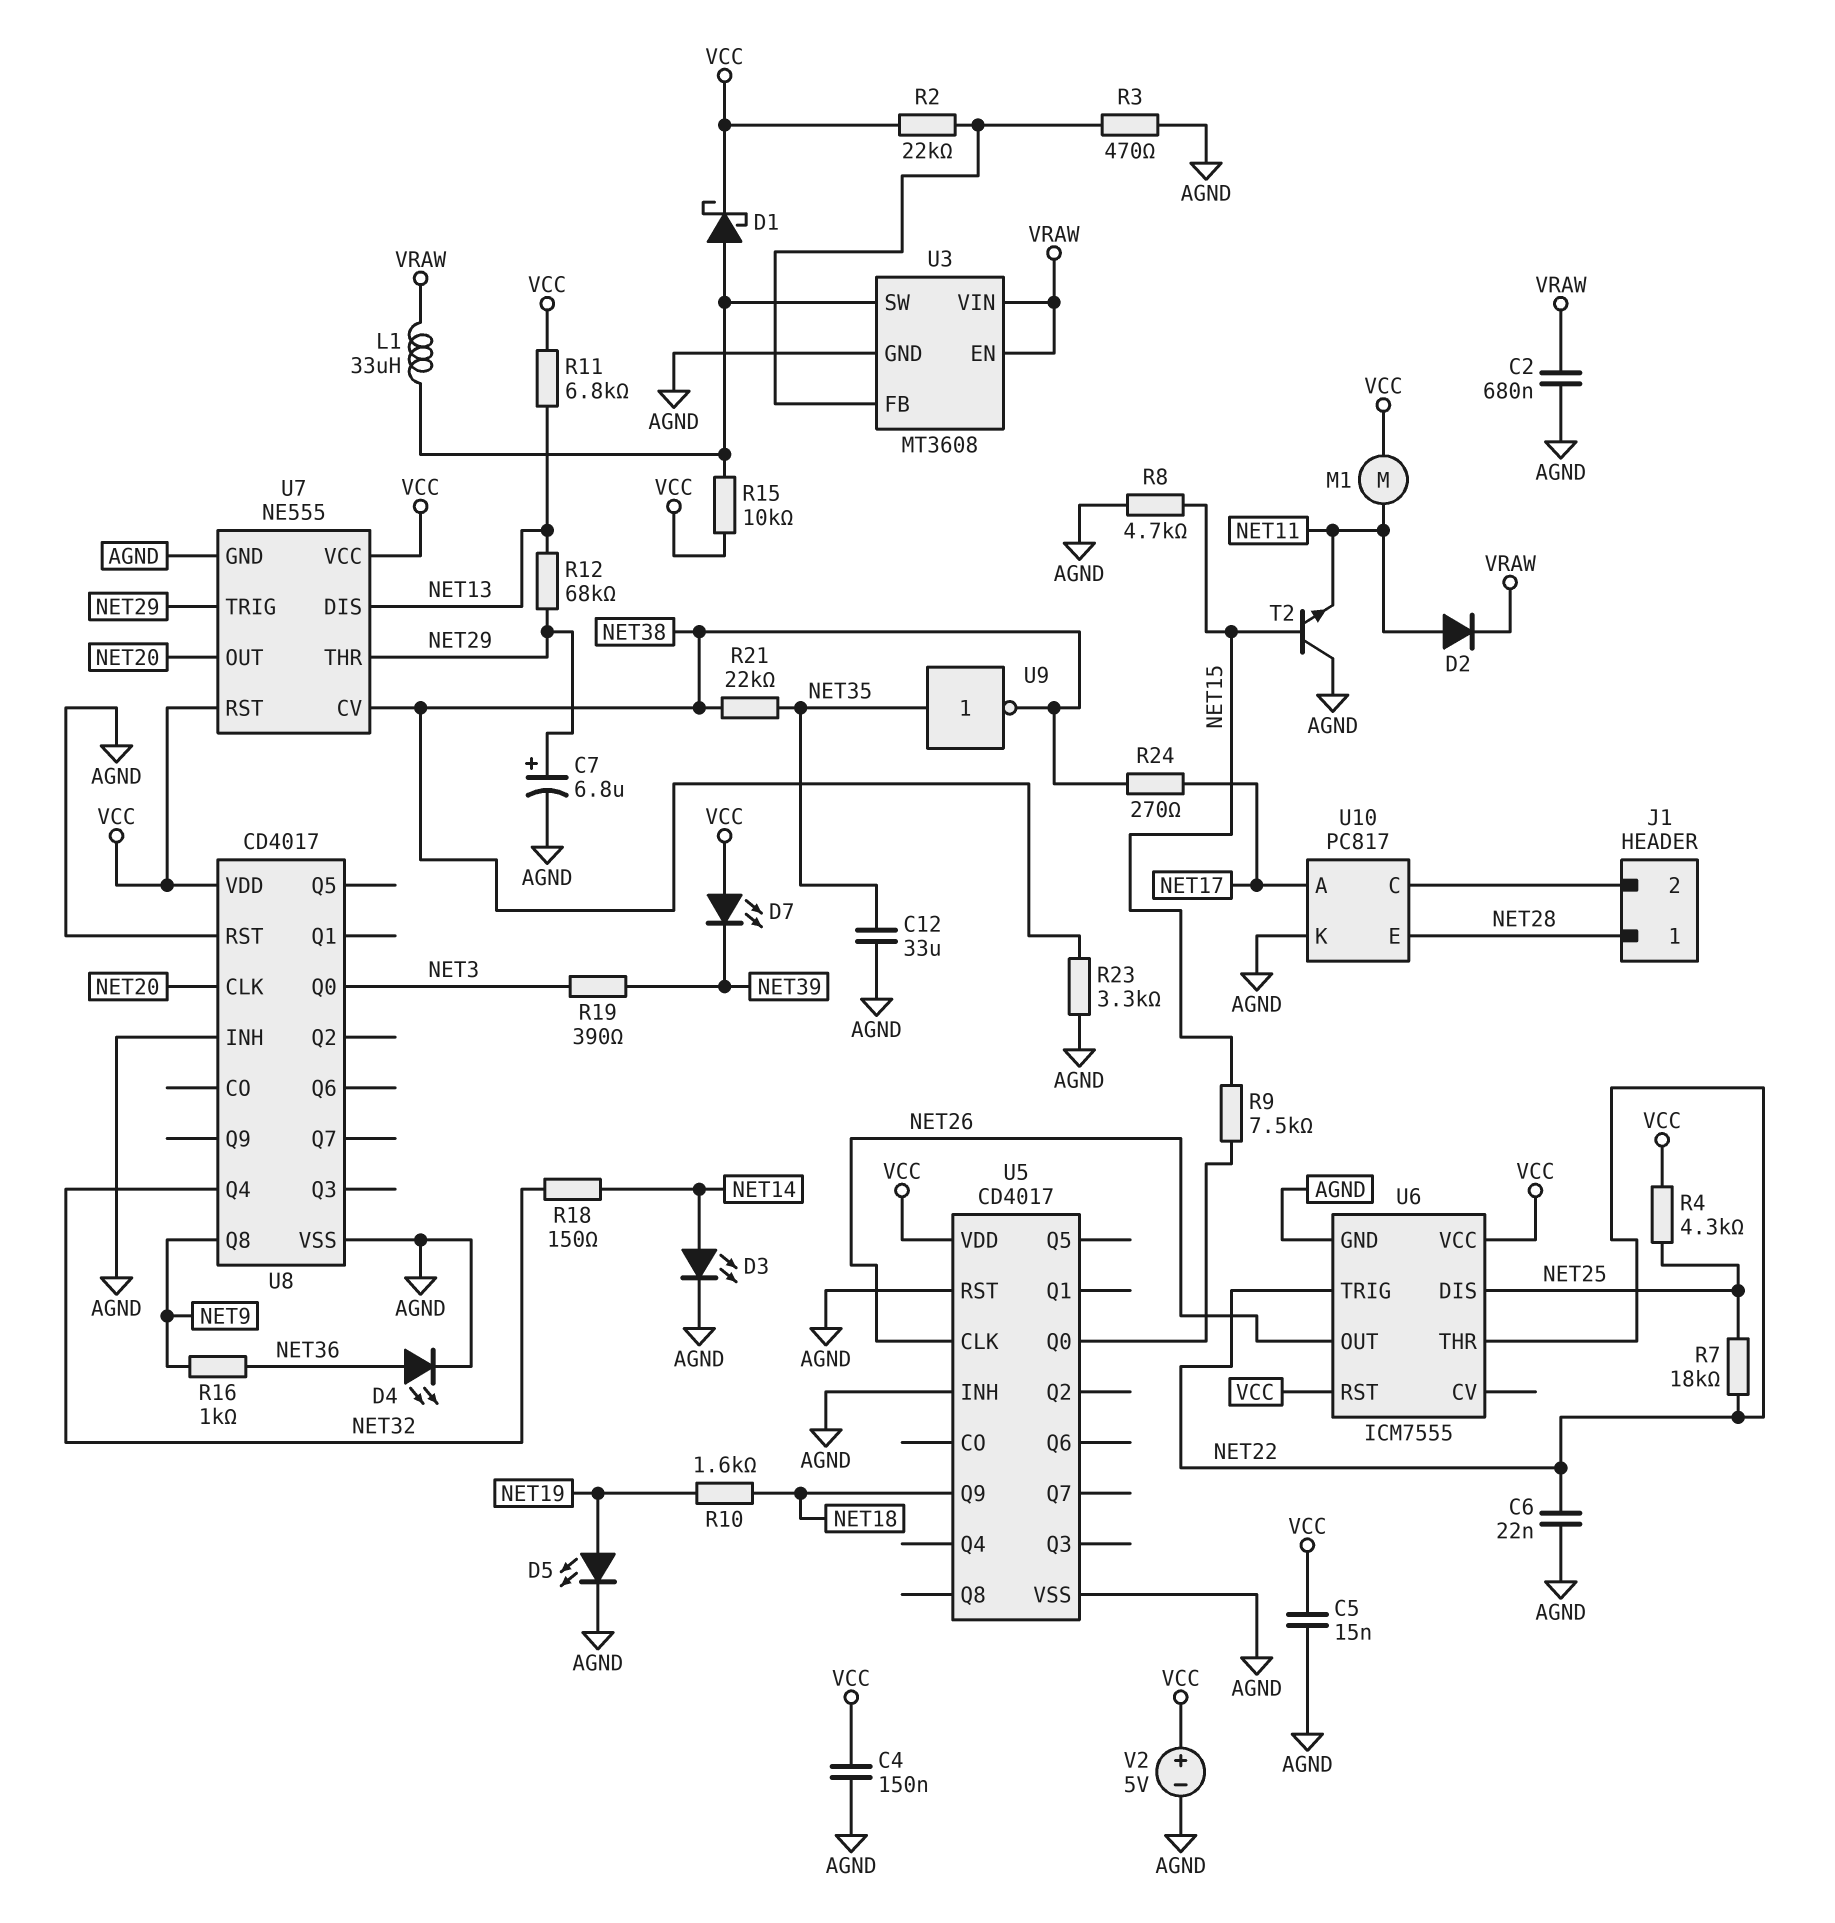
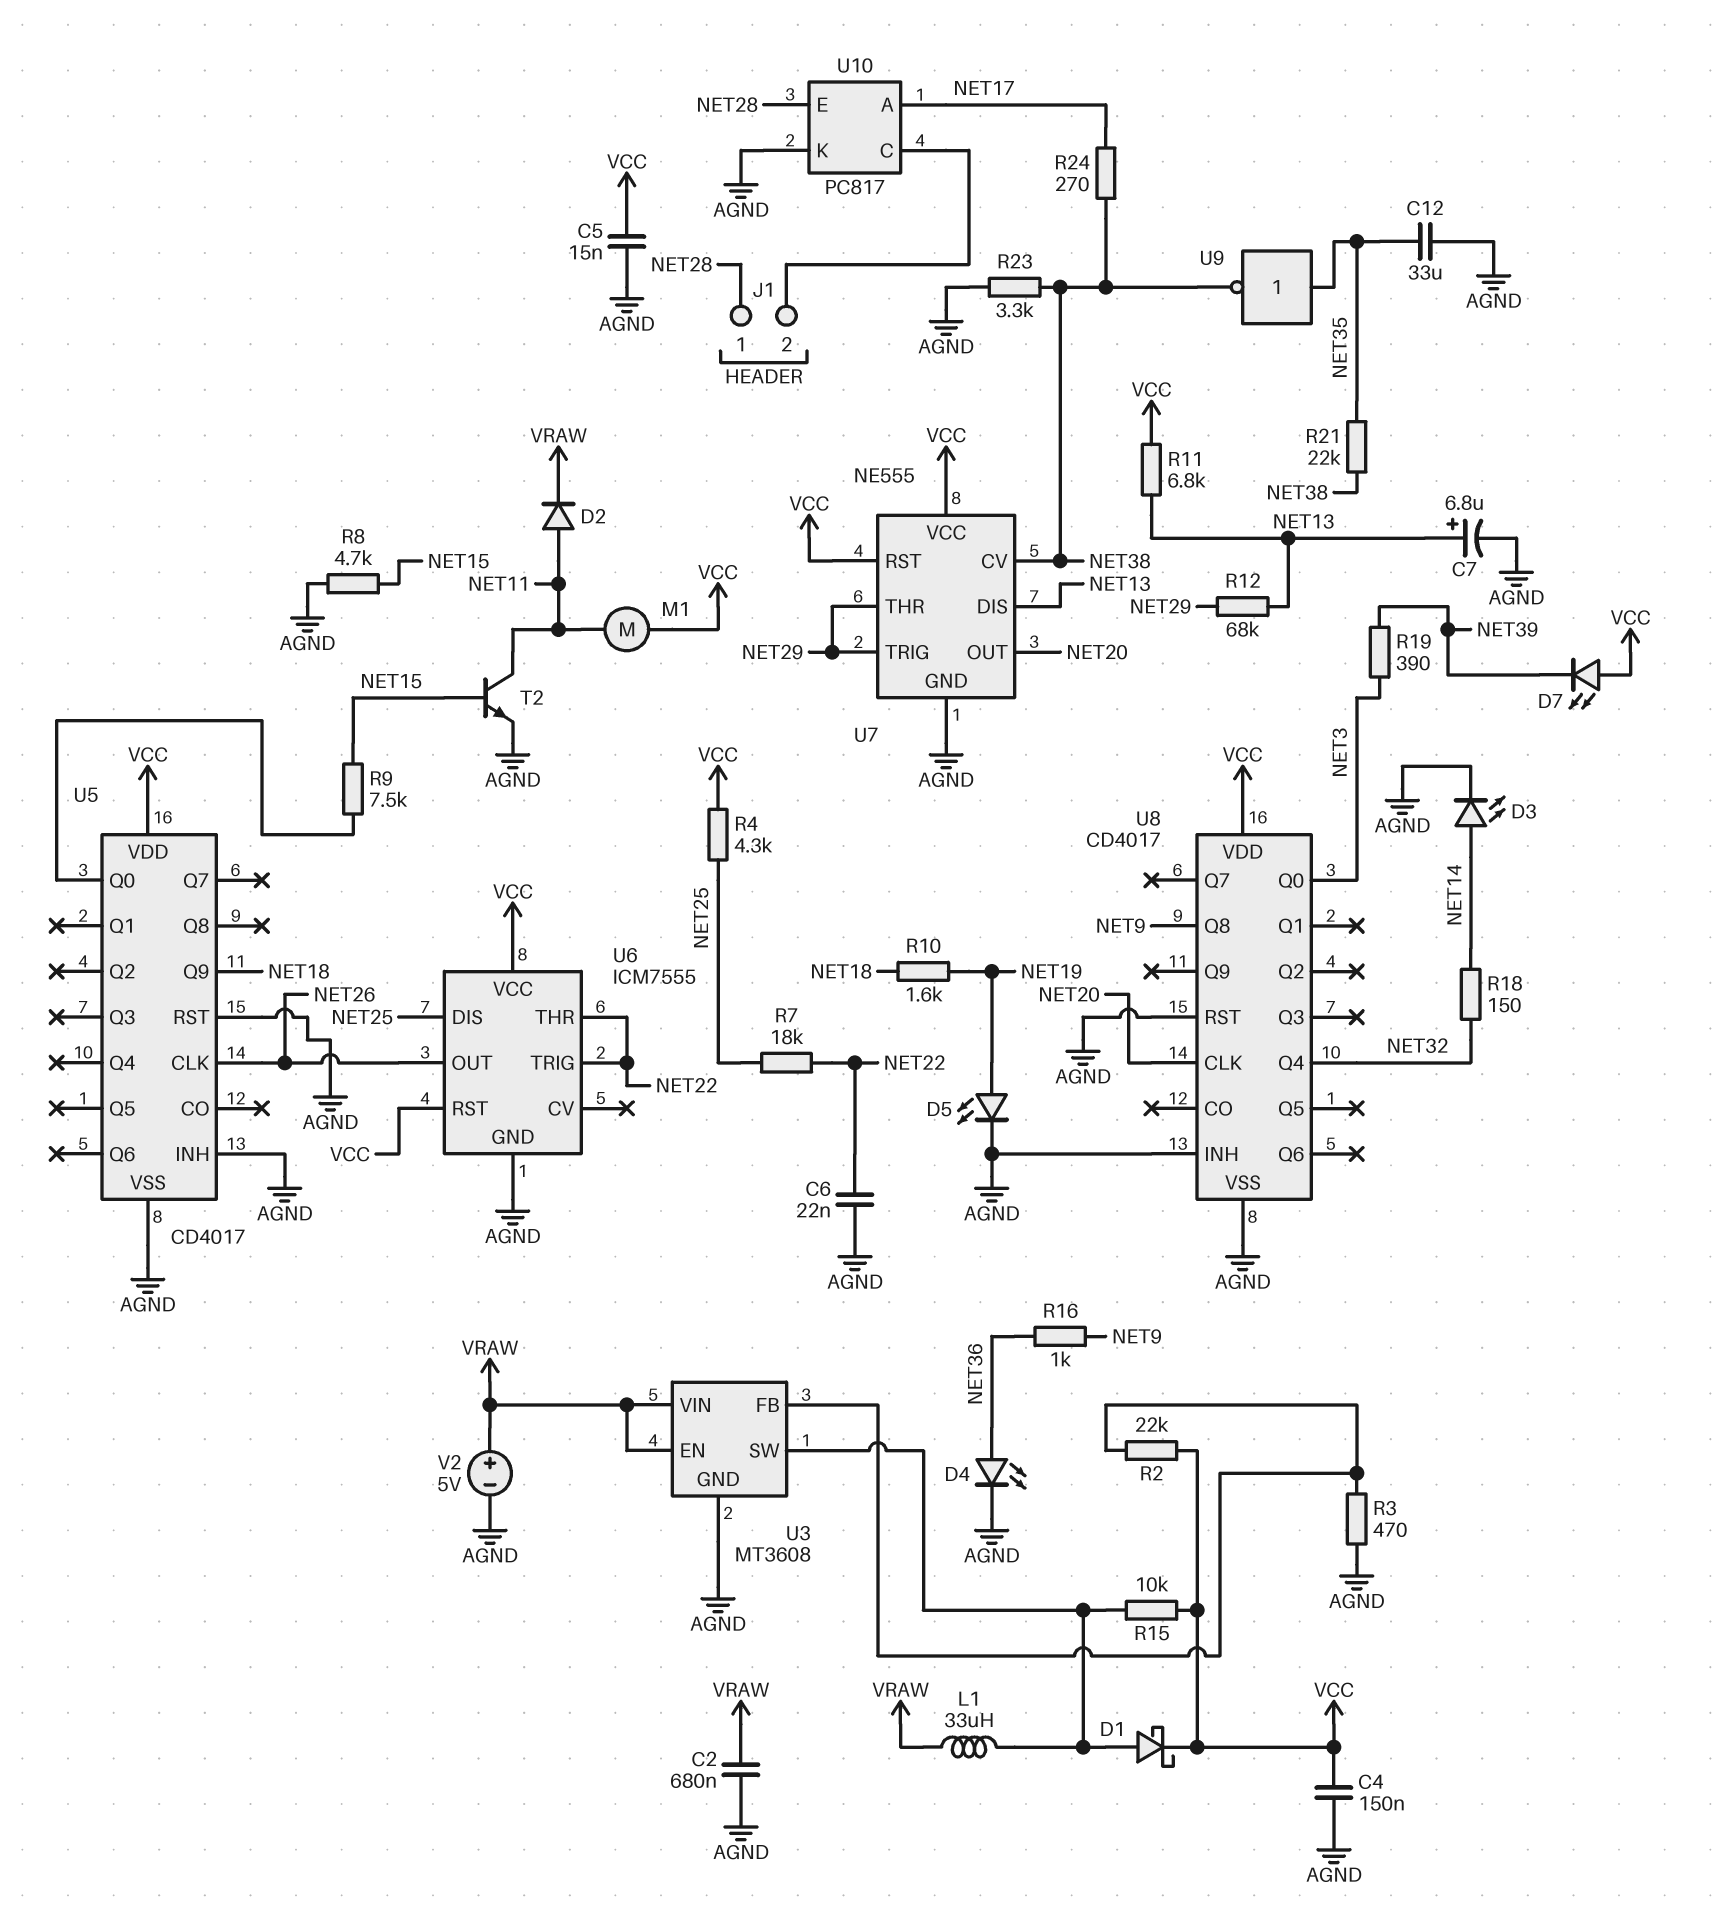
C7: 6.8uF (plus NET29, minus AGND) -> 6.8uF (plus NET13, minus AGND)
T2: NPN (B NET15, C AGND, E NET11) -> NPN (B NET15, C NET11, E AGND)
V2: 5V (plus VCC, minus AGND) -> 5V (plus VRAW, minus AGND)

